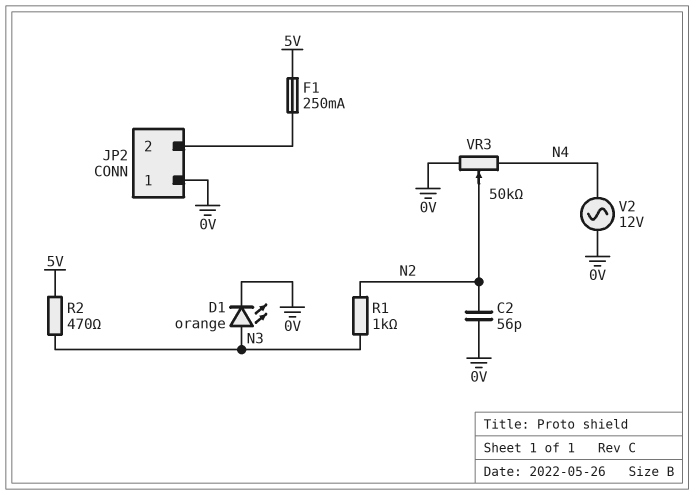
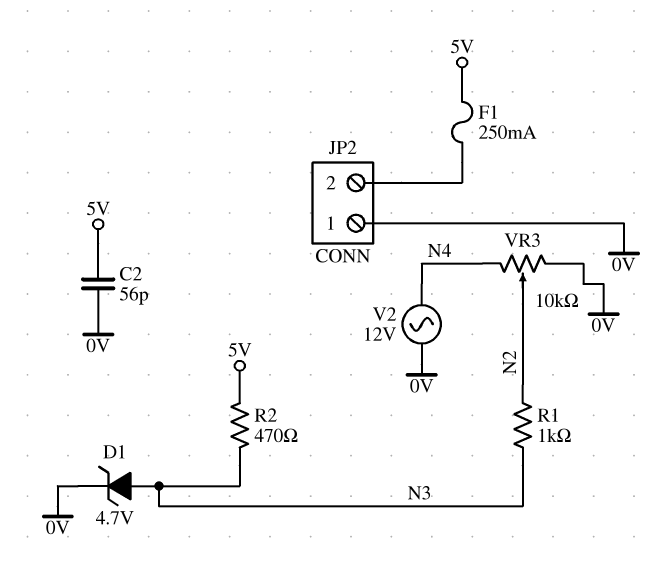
C2: 56pF (0V, N2) -> 56pF (0V, 5V)
D1: LED orange (A N3, K 0V) -> zener 4.7V (A N3, K 0V)
VR3: 50k (0V, N4, wiper N2) -> 10k (0V, N4, wiper N2)

